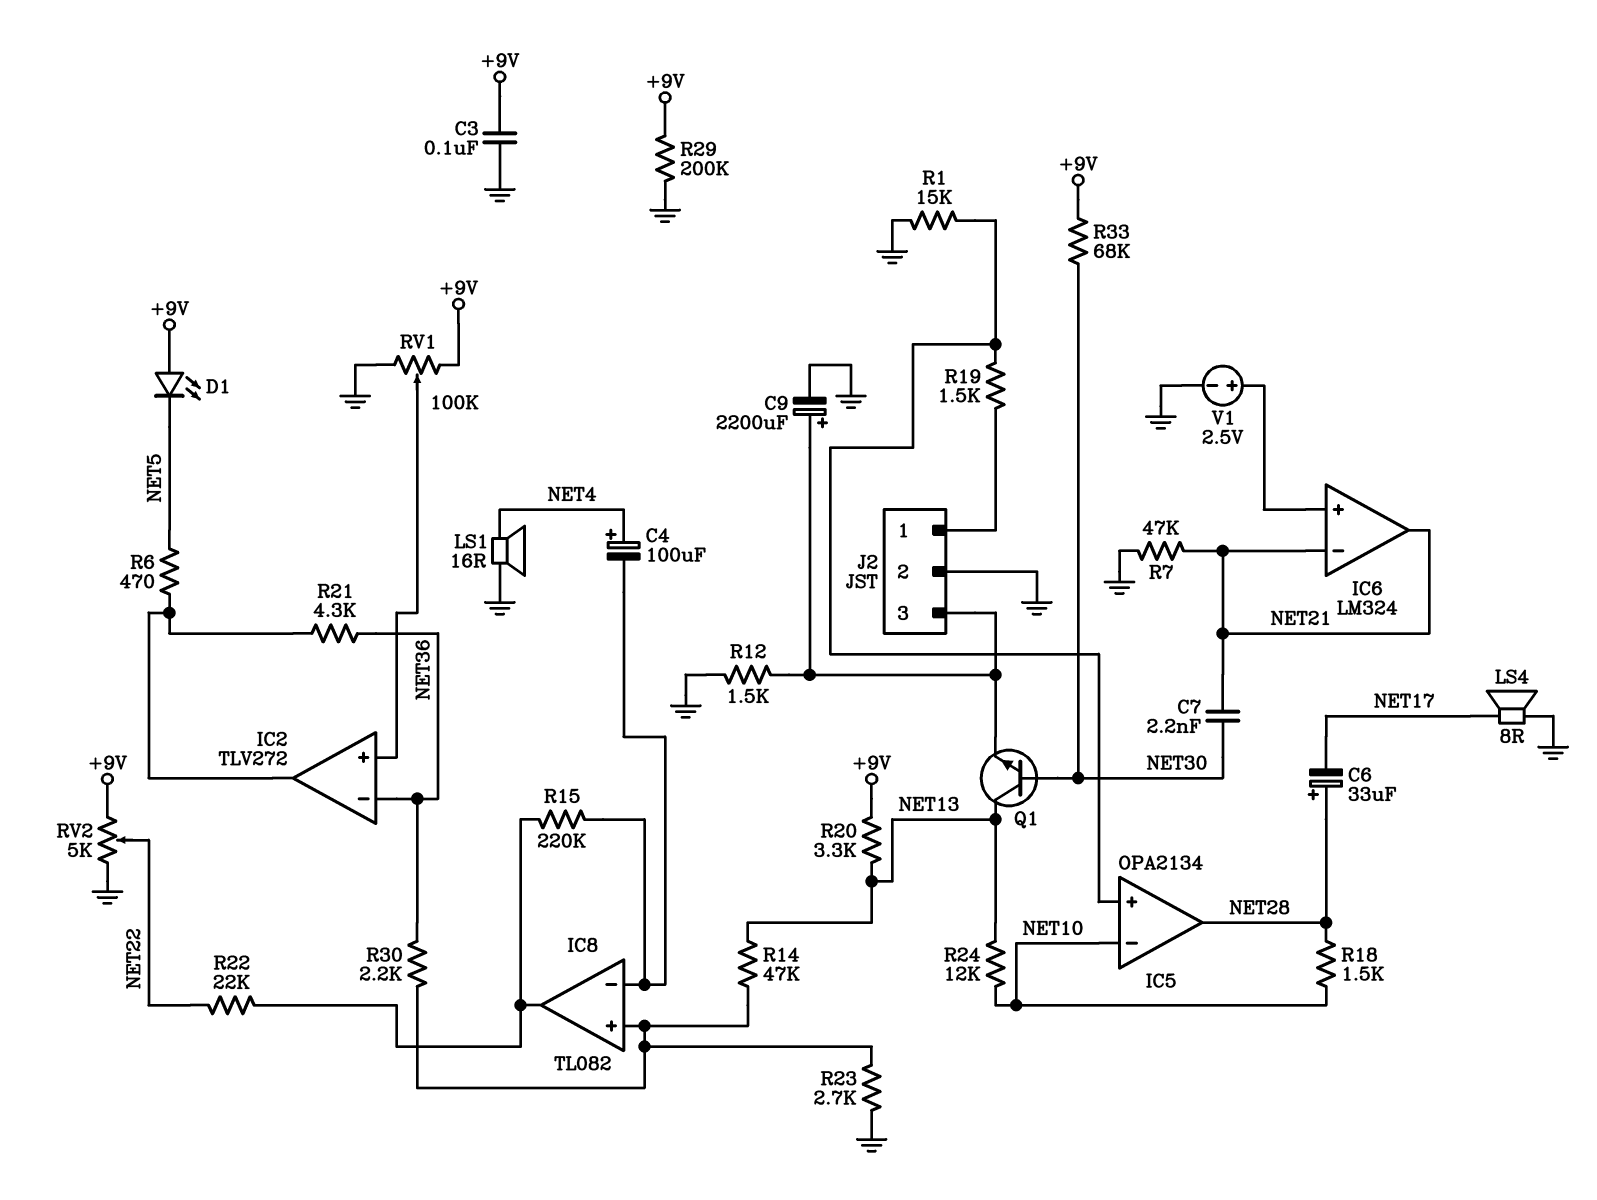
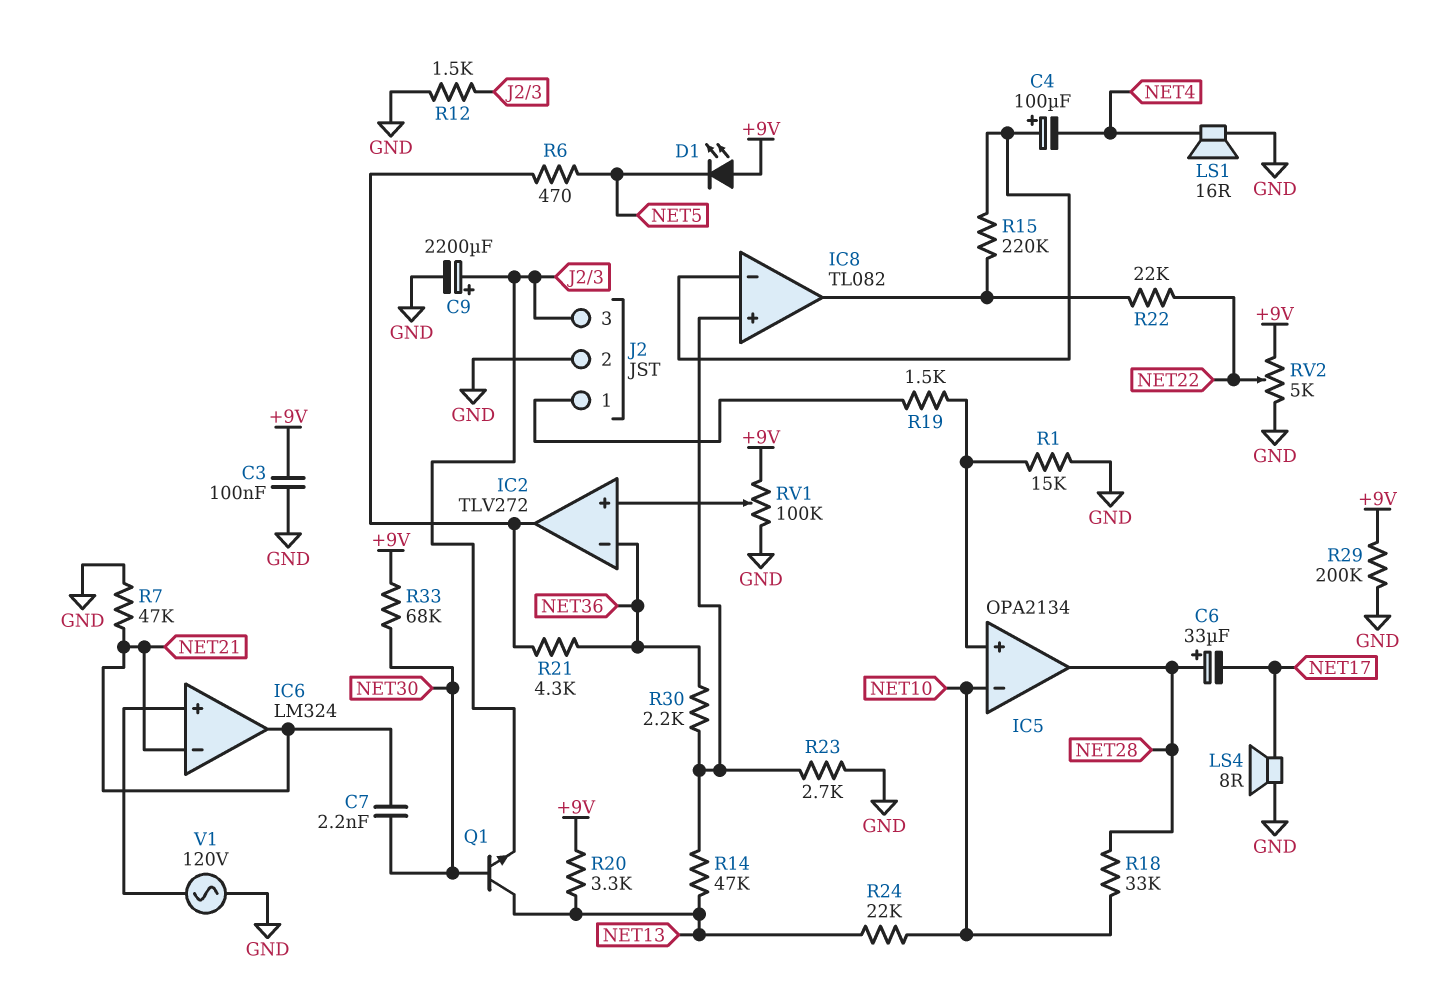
C4: 100uF (plus NET4, minus IC8/in-) -> 100uF (plus IC8/in-, minus NET4)
R18: 1.5k (NET10, NET28) -> 33k (NET10, NET28)
R24: 12k (NET10, NET13) -> 22k (NET10, NET13)
V1: 2.5V (plus IC6/in+, minus GND) -> AC 120V (GND, IC6/in+)

